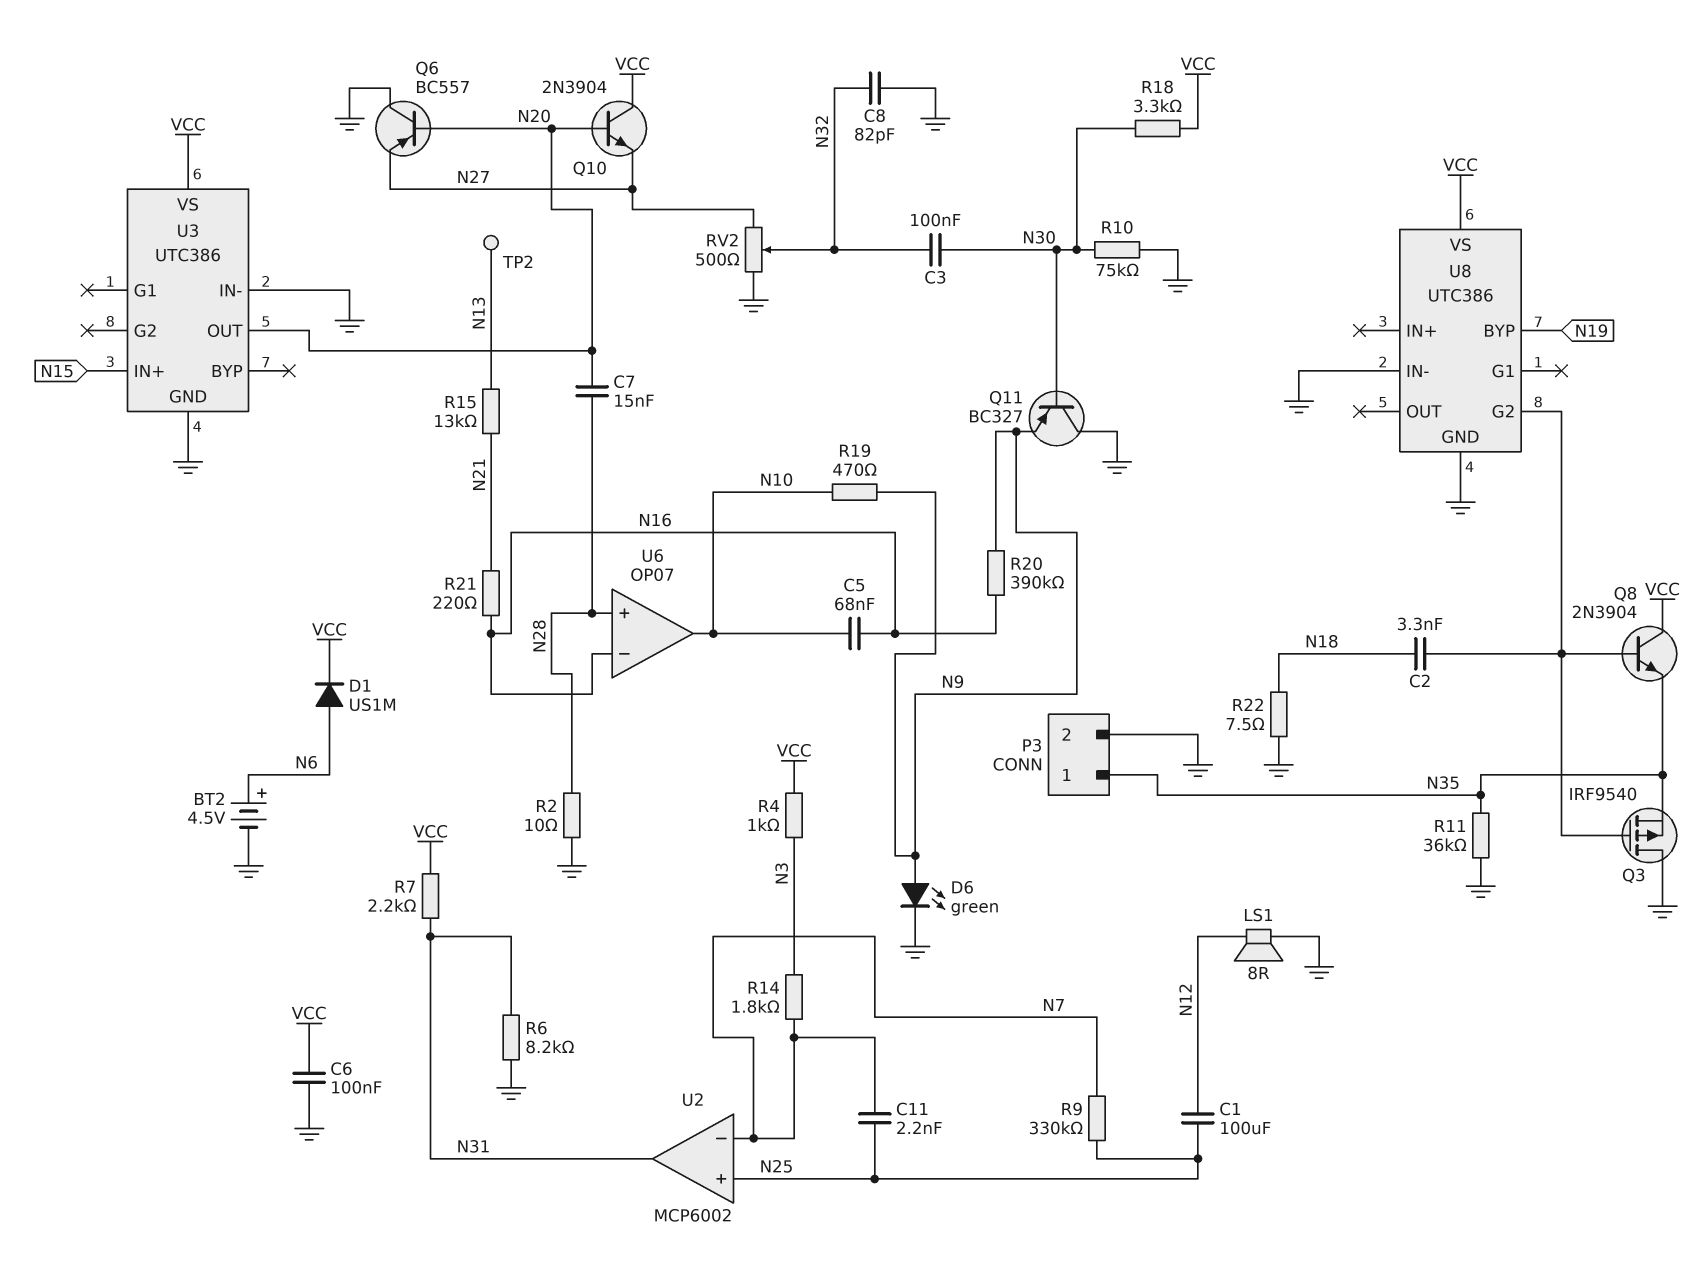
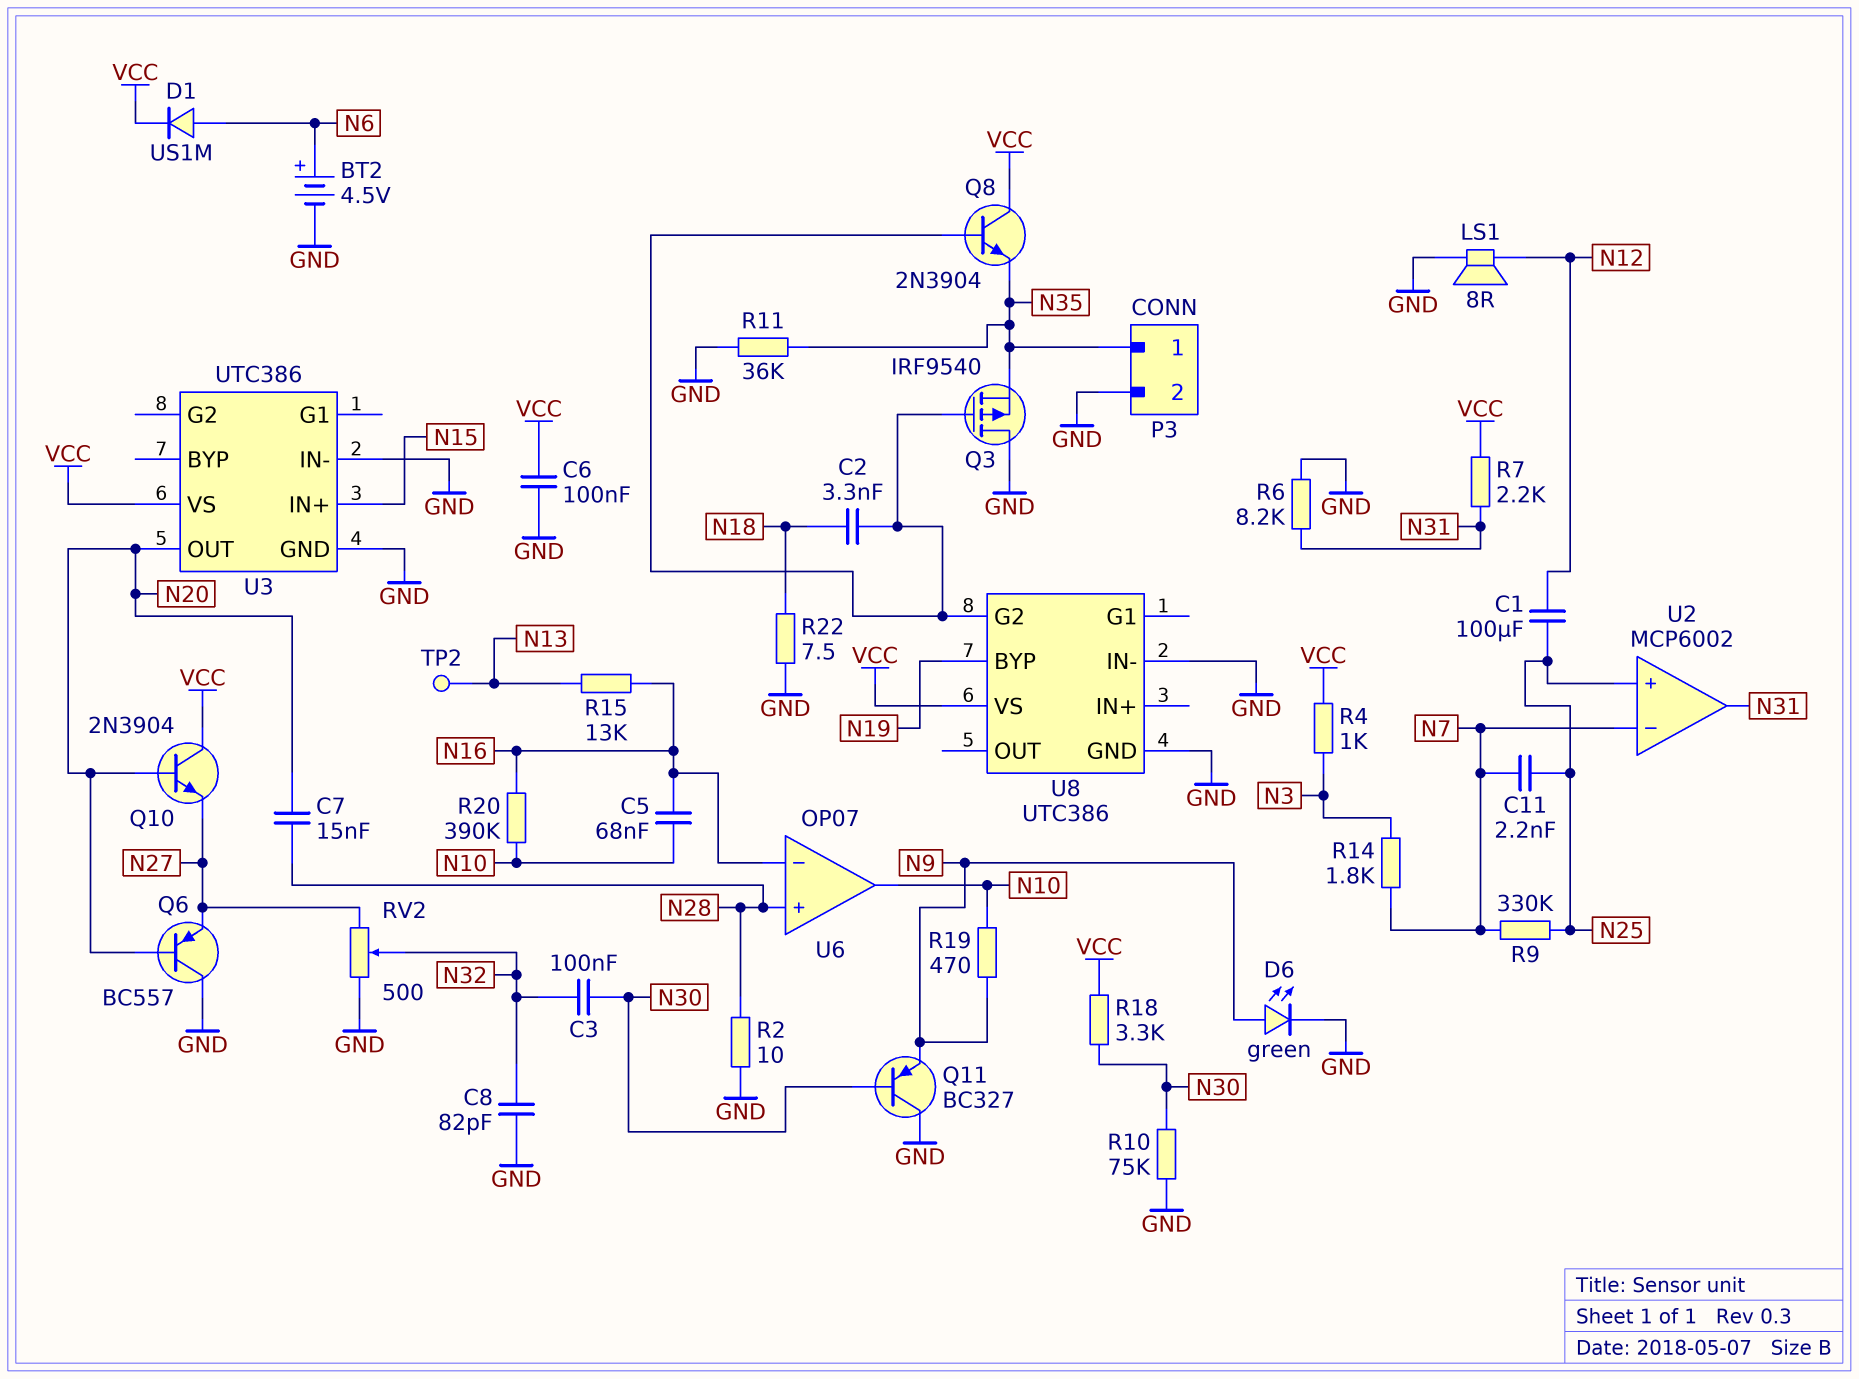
R15: 13k (N13, N21) -> 13k (N13, N16)
R20: 390k (N9, N16) -> 390k (N10, N16)
R21: 220 (N16, N21) -> none

